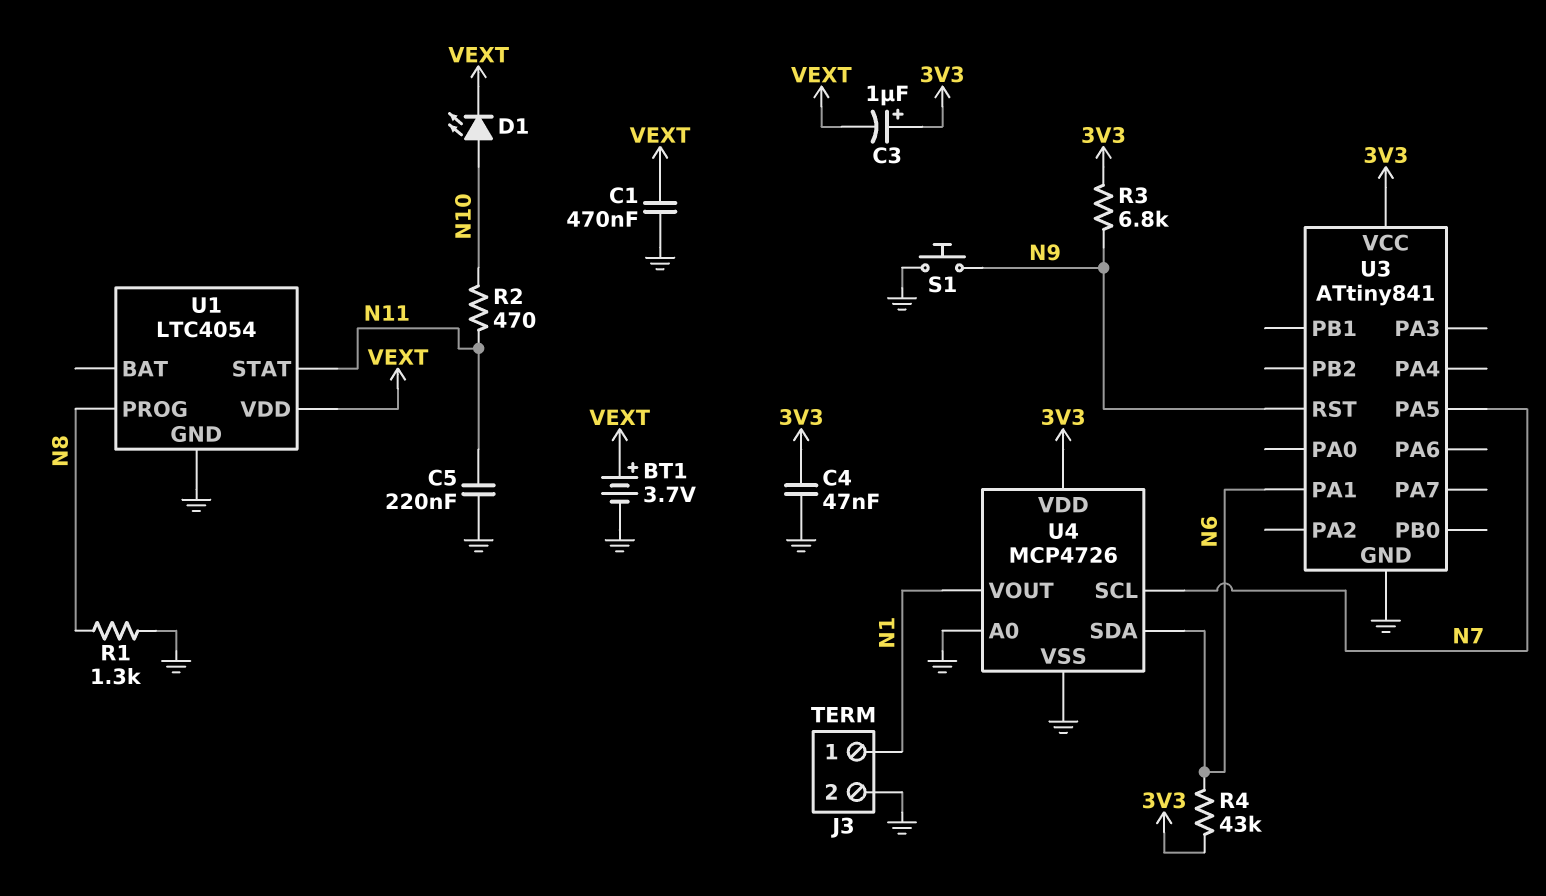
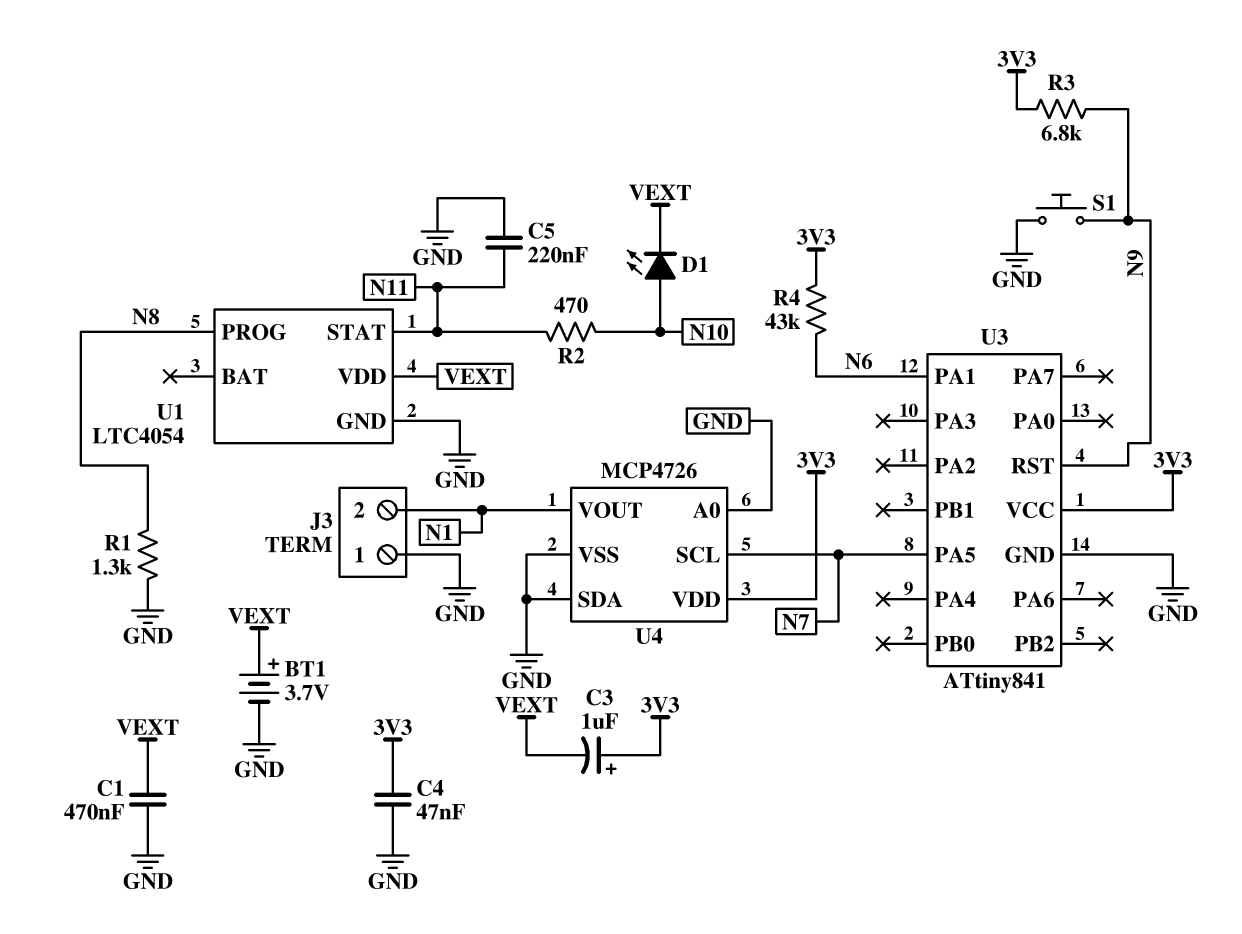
J3 pin 1: N1 -> GND
J3 pin 2: GND -> N1
U4 pin SDA: N6 -> GND

